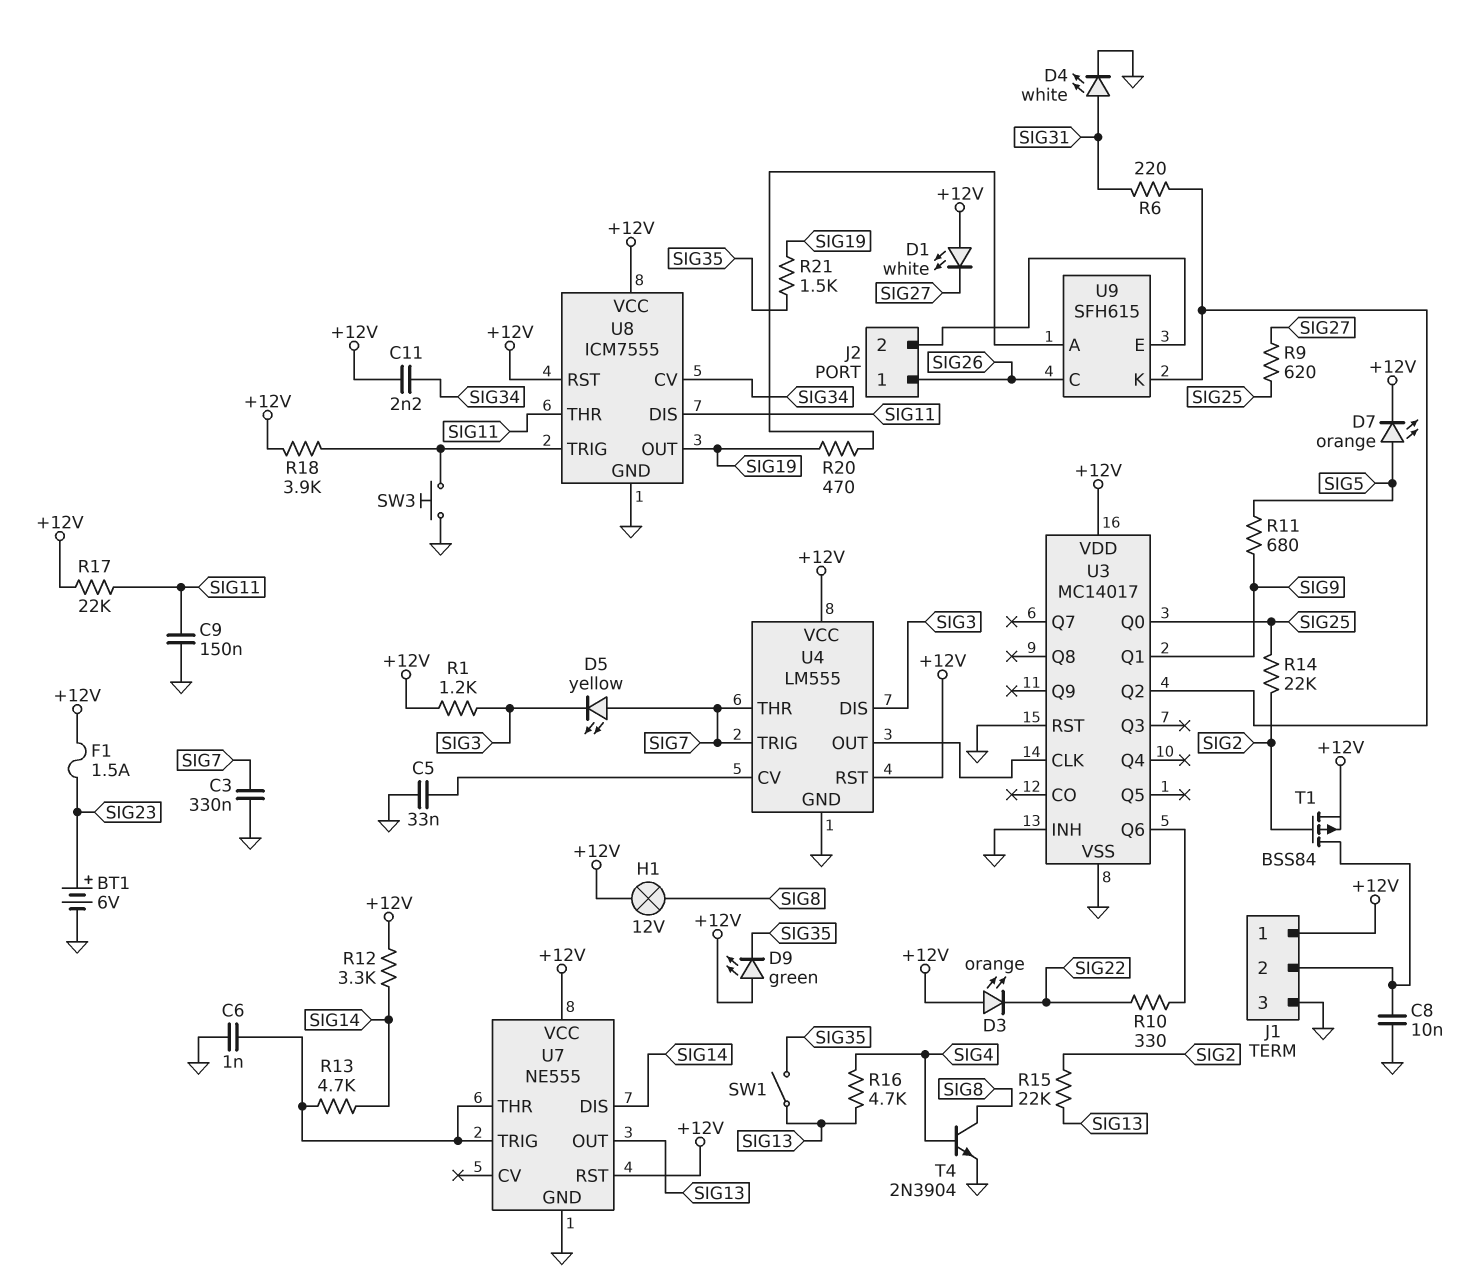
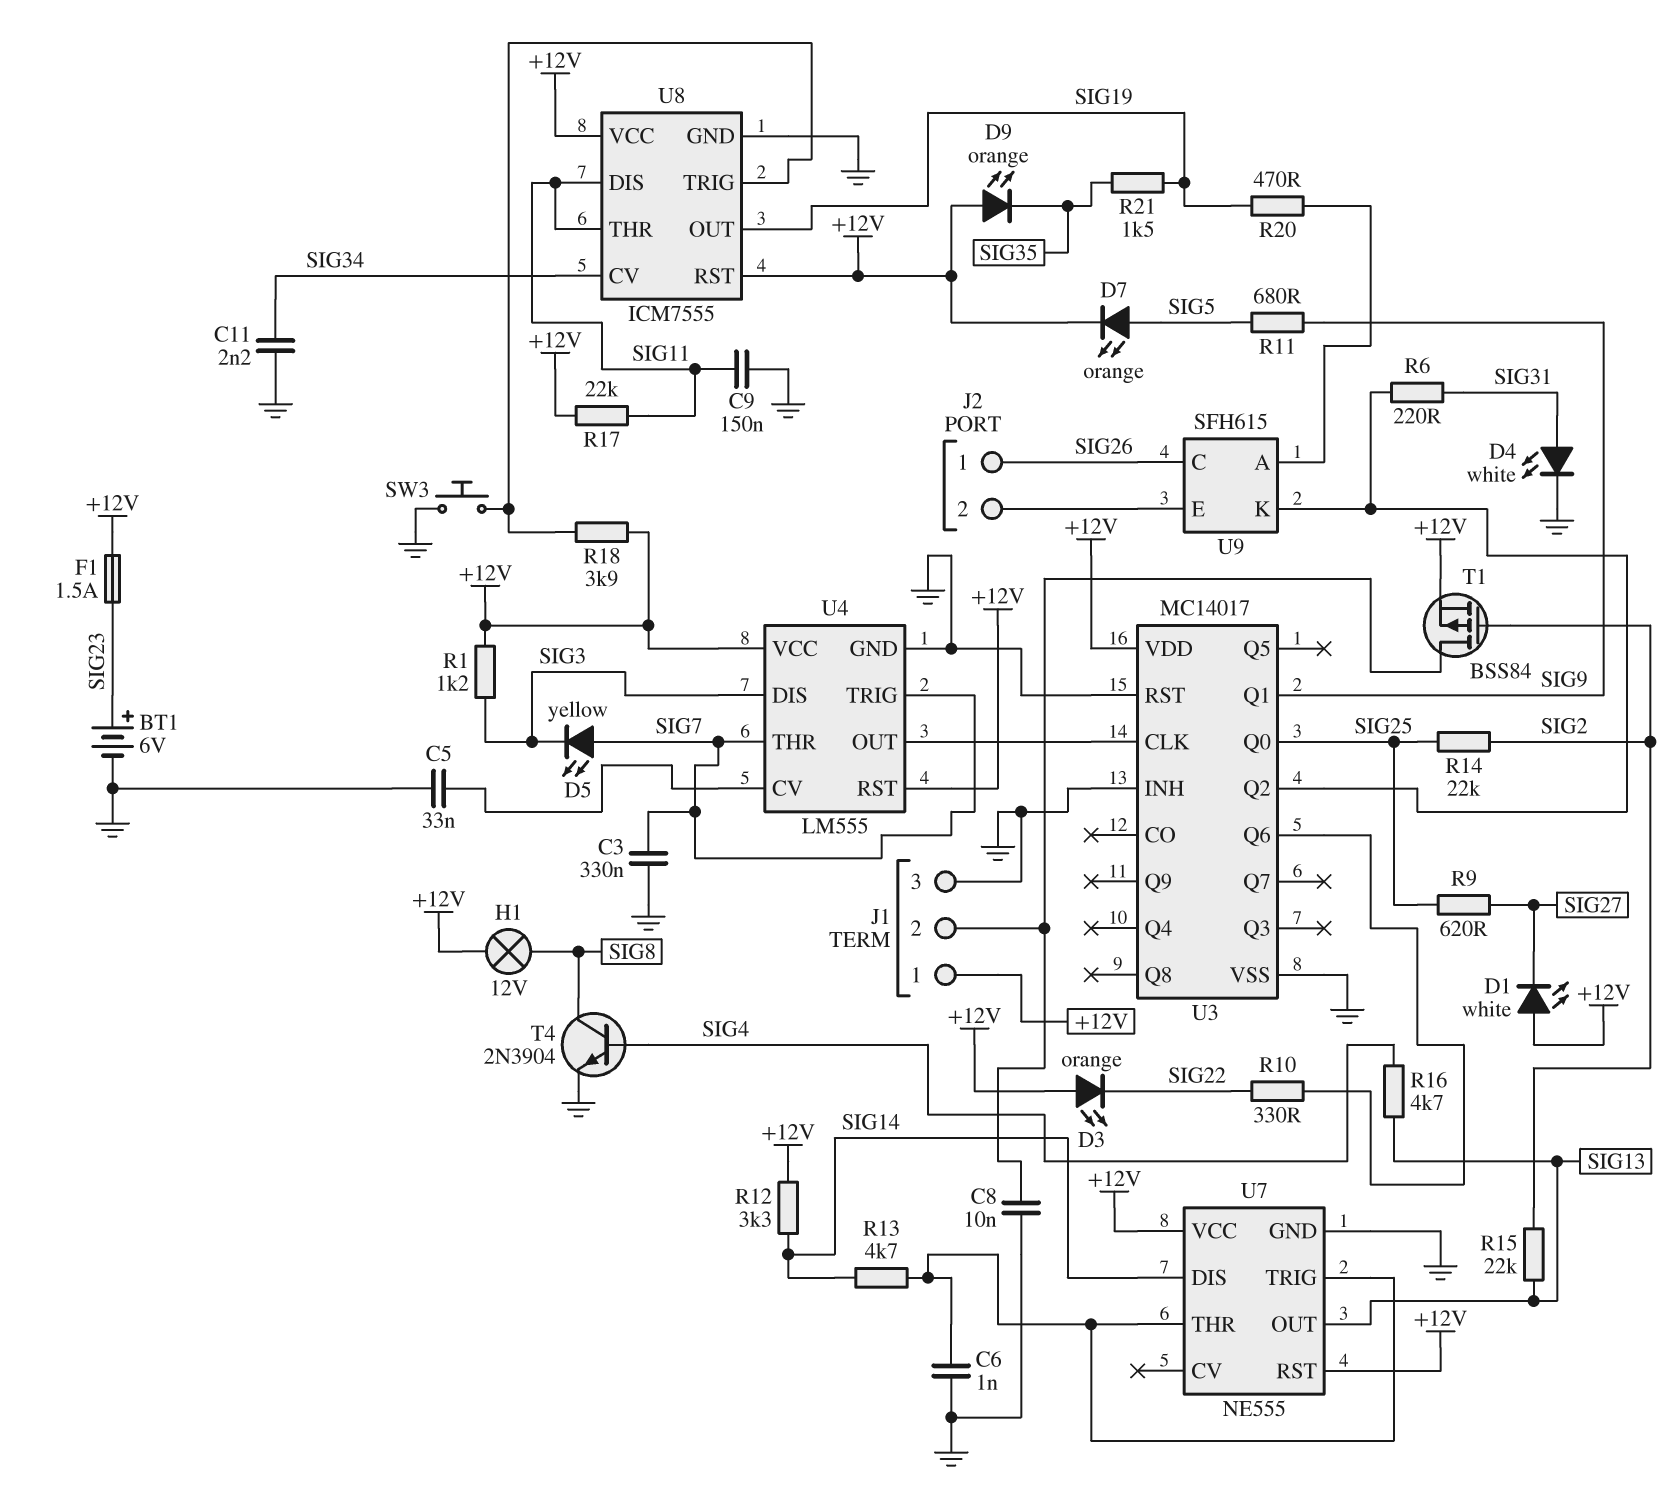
C11: 2.2nF (+12V, SIG34) -> 2.2nF (GND, SIG34)
D9: LED green (A +12V, K SIG35) -> LED orange (A +12V, K SIG35)
SW1: switch (SIG13, SIG35) -> none

